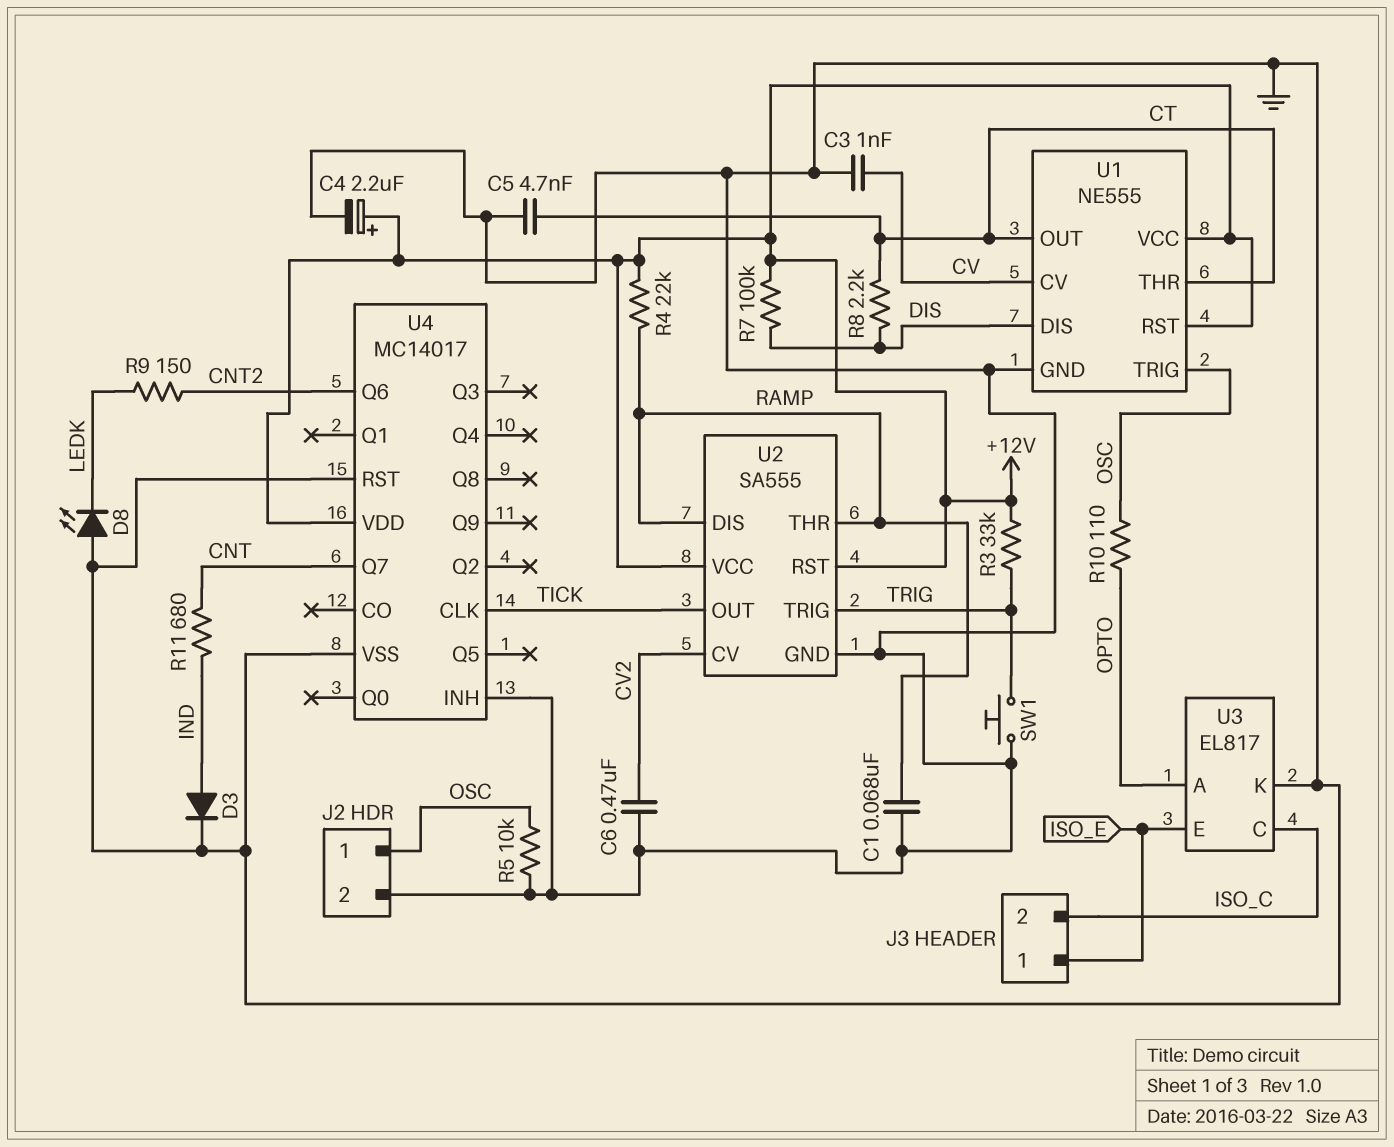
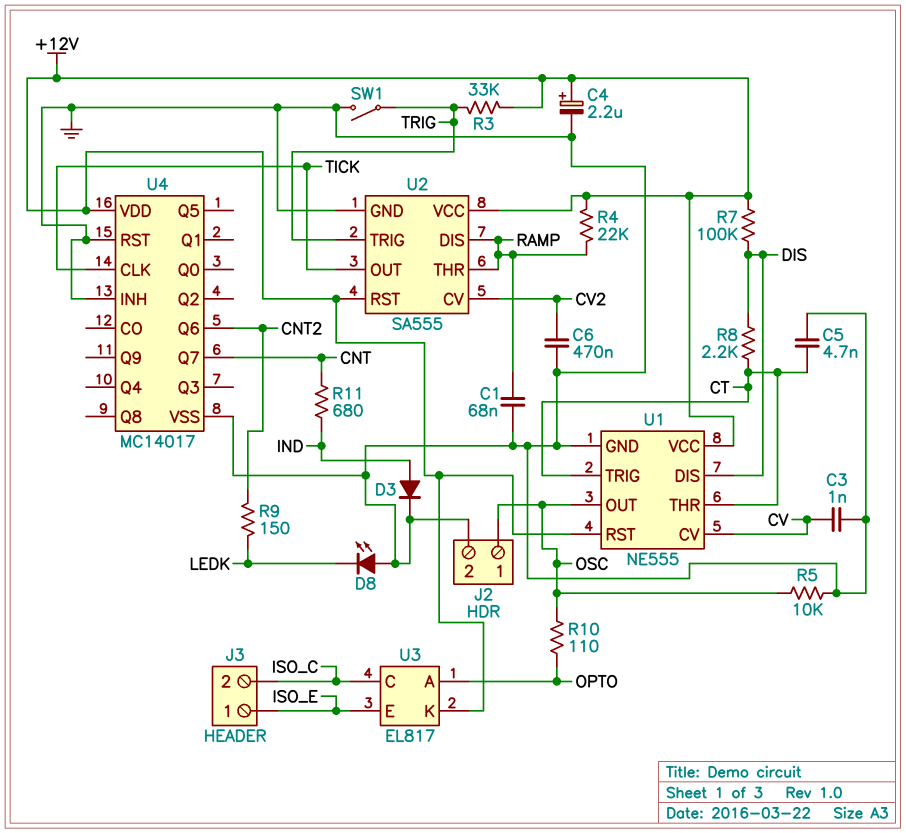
SW1: button (GND, TRIG) -> switch (GND, TRIG)
U1 pin OUT: CT -> OSC
U1 pin TRIG: OSC -> CT
U3 pin K: GND -> +12V

